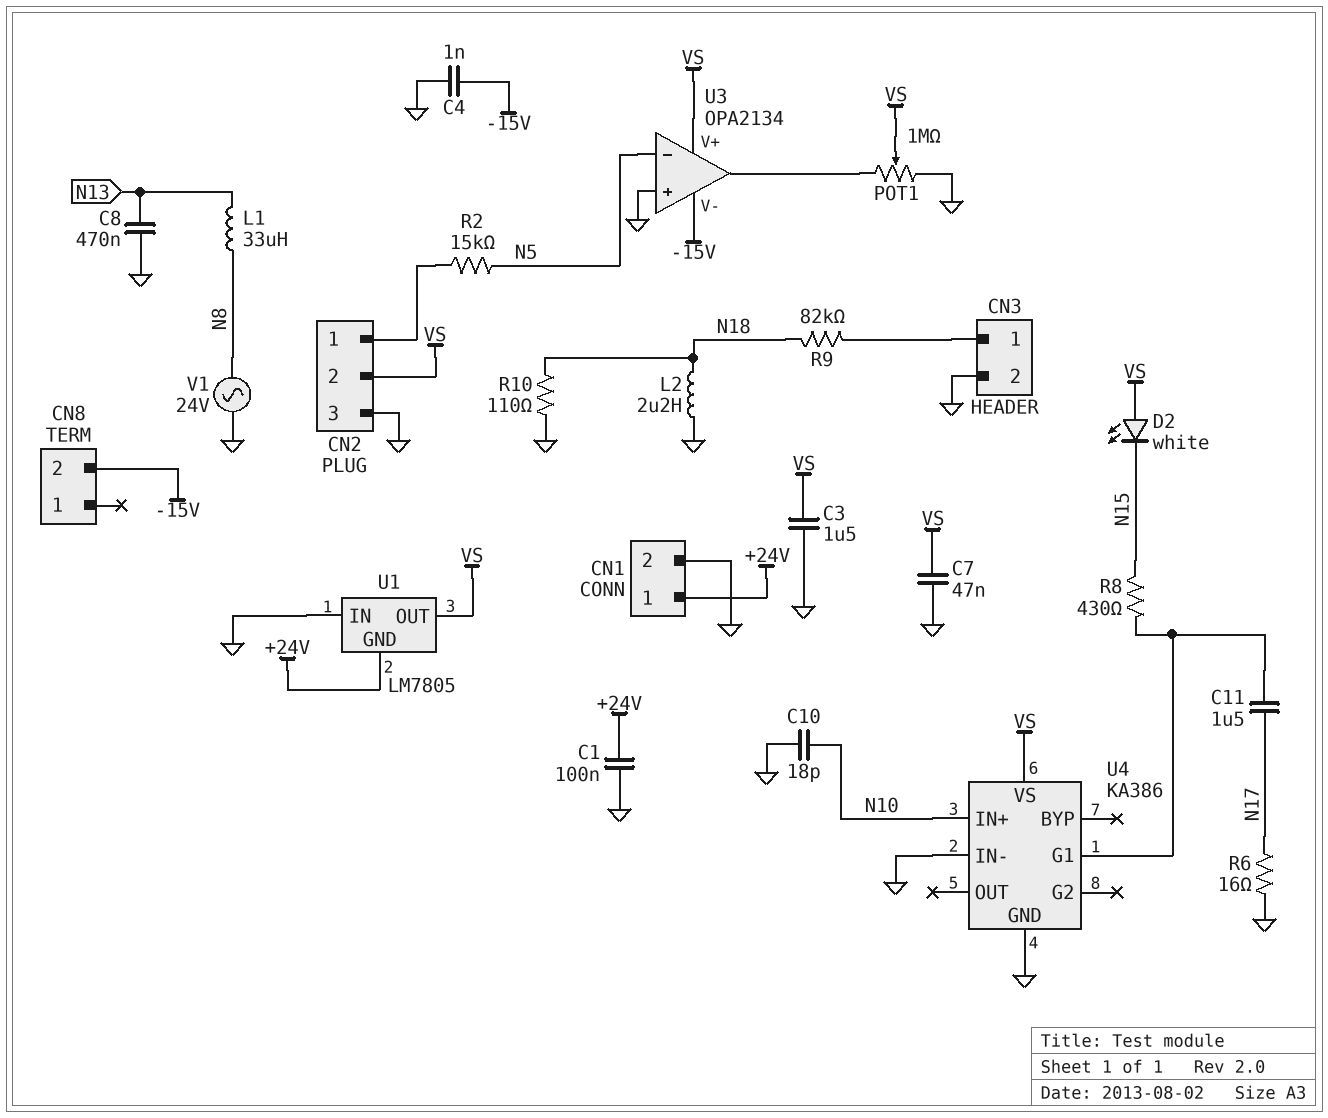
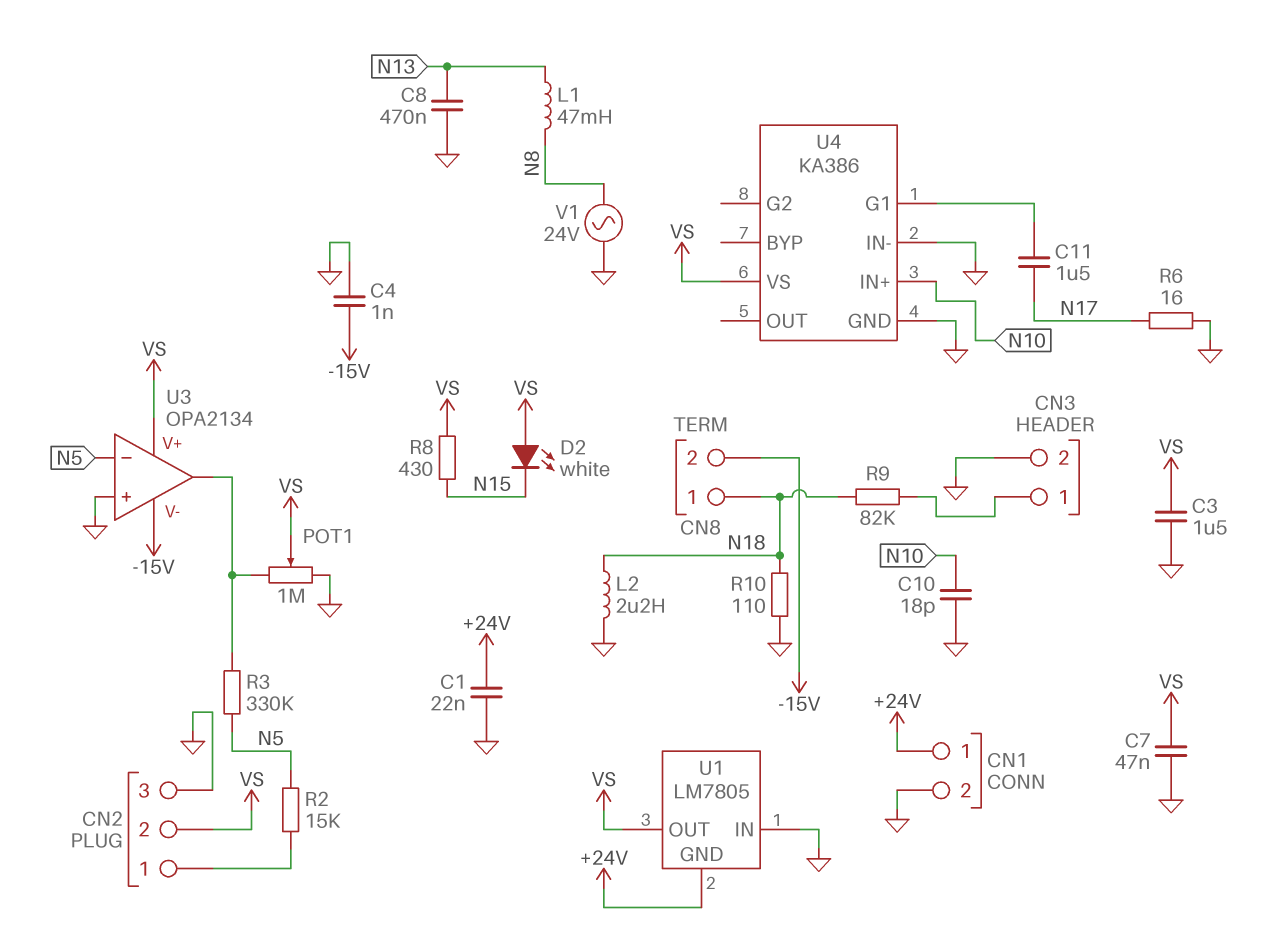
C1: 100nF (+24V, GND) -> 22nF (+24V, GND)
CN8 pin 1: none -> N18
L1: 33uH (N8, N13) -> 47mH (N8, N13)
R3: none -> 330k (N5, U3/out)
R8: 430 (N15, U4/G1) -> 430 (N15, VS)

